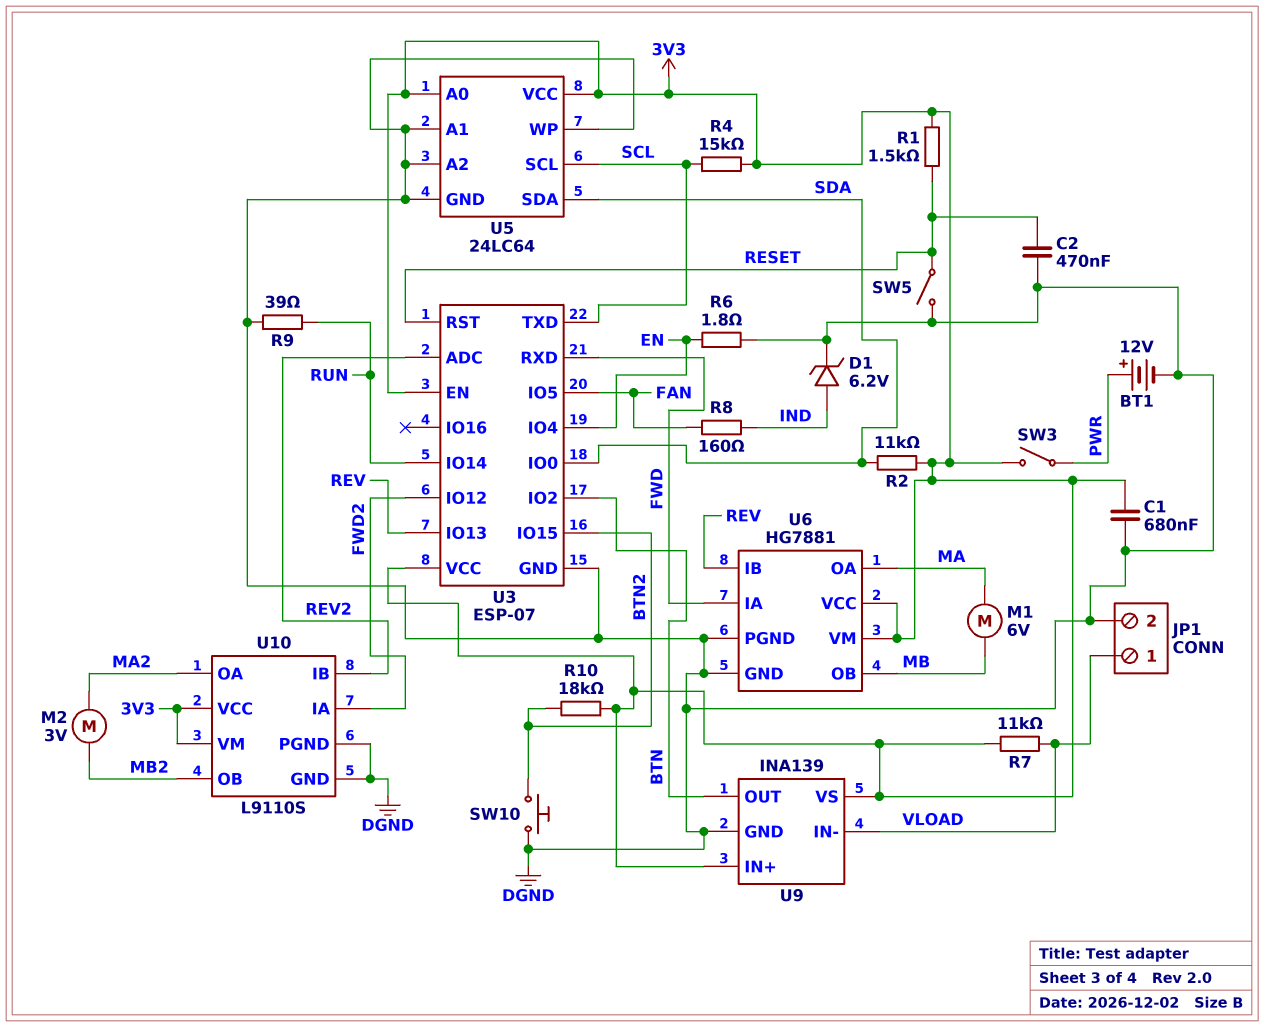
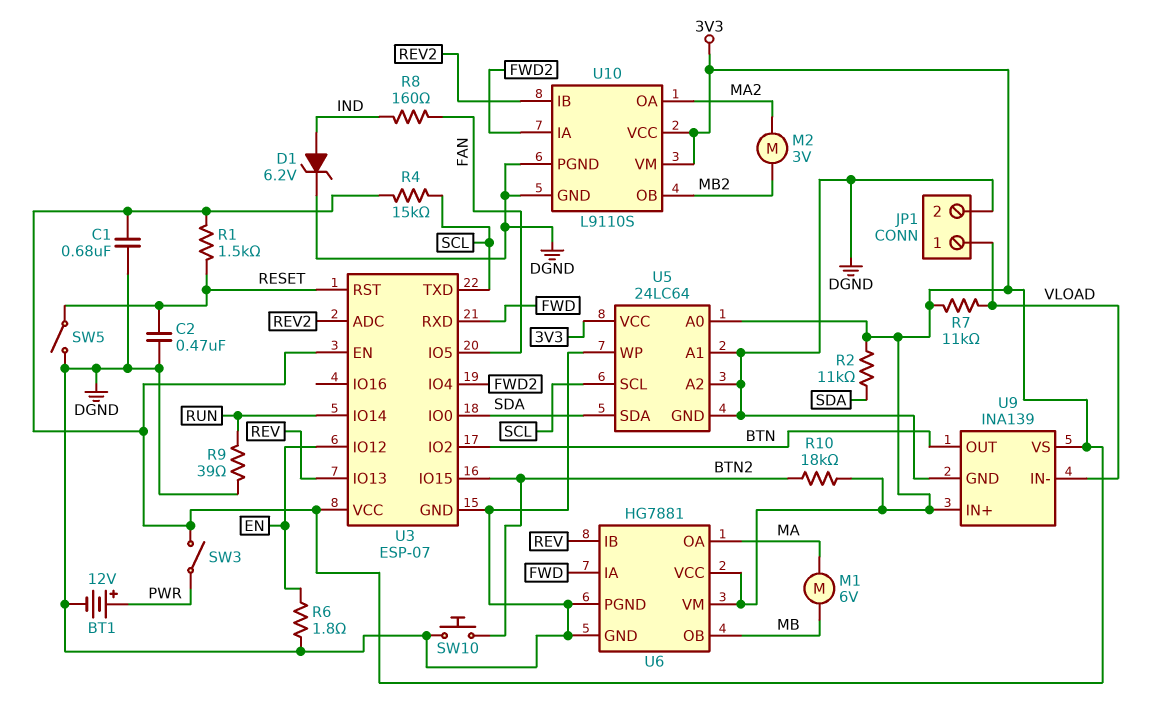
U3 pin IO4: EN -> FWD2
U3 pin IO12: FWD2 -> EN

